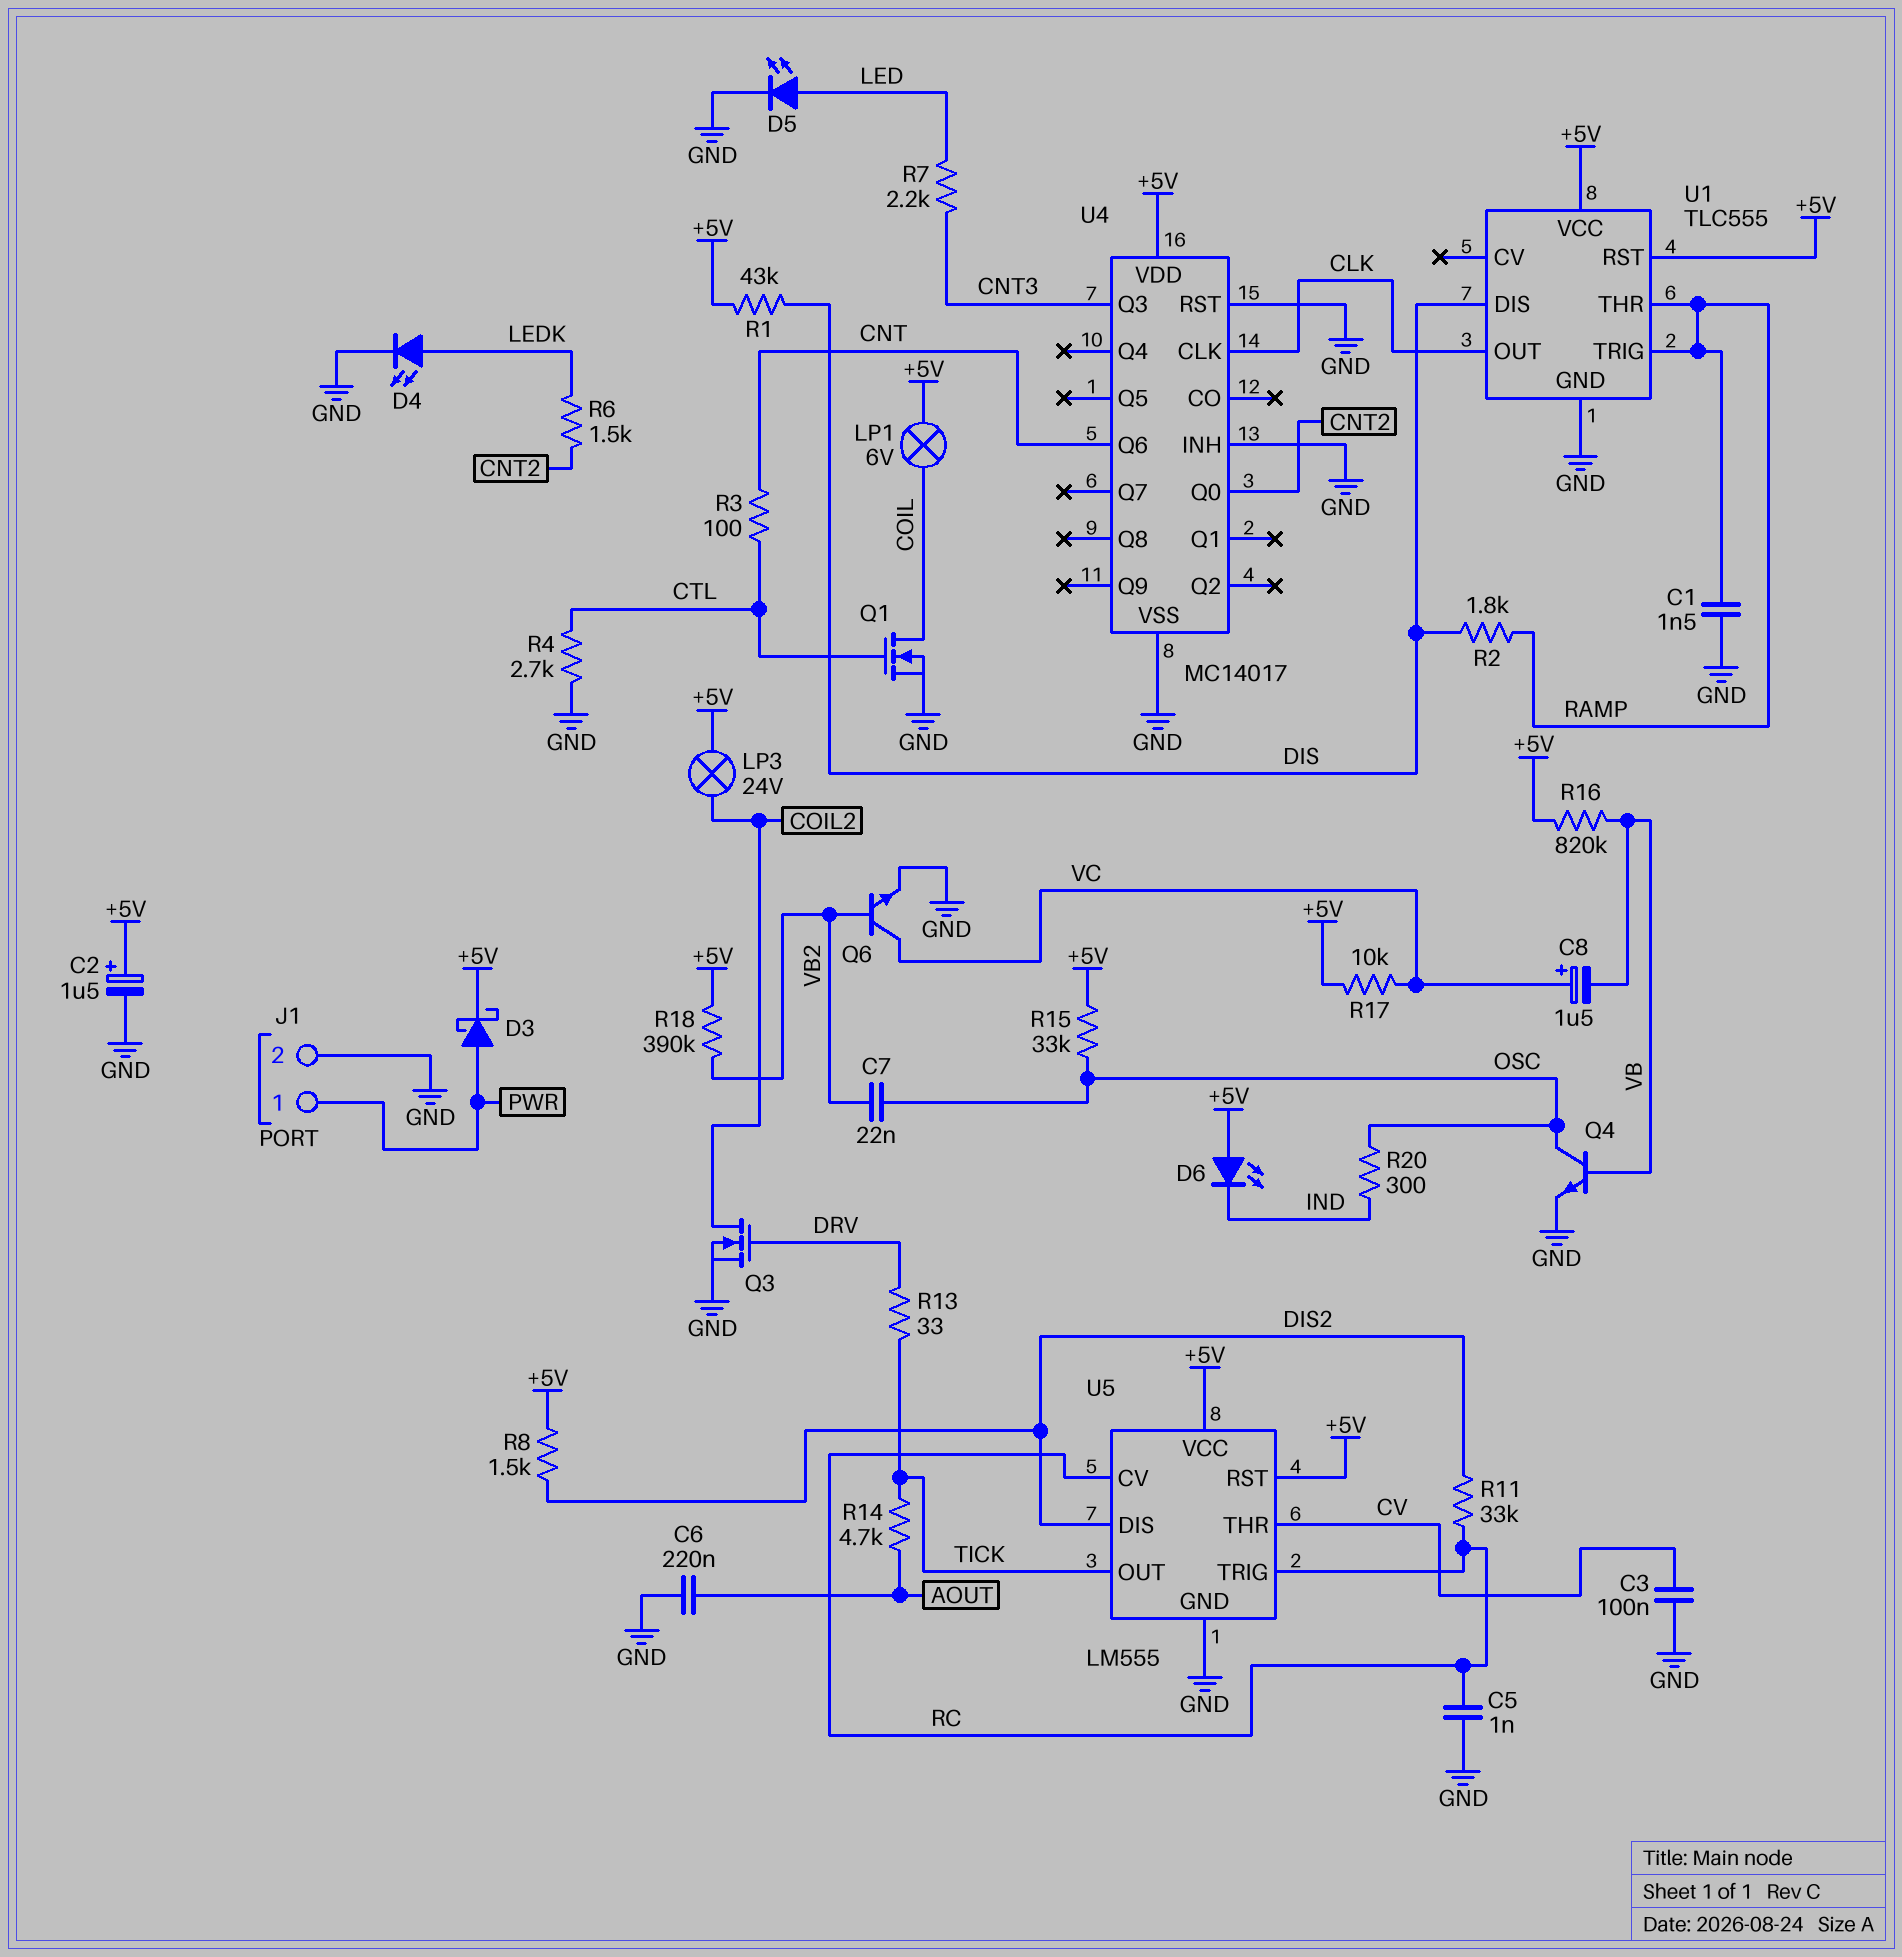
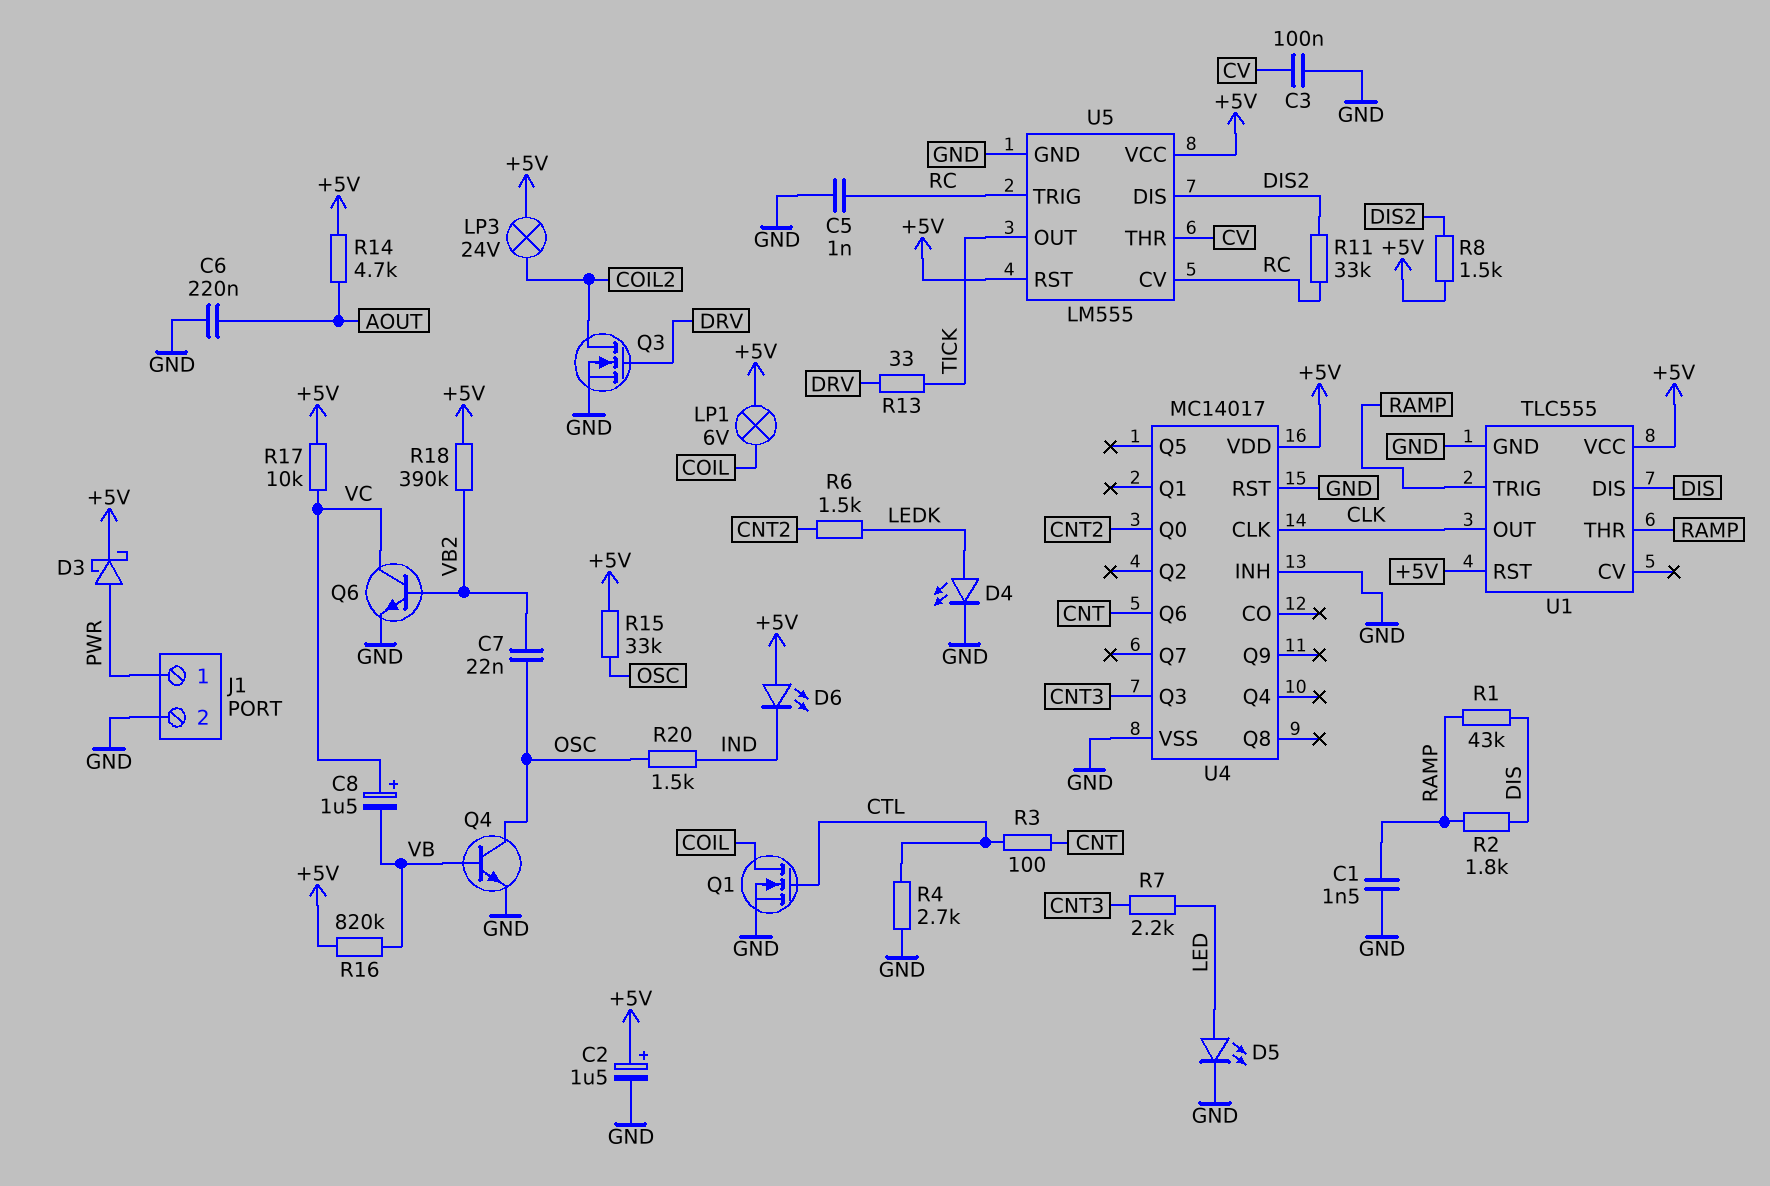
R1: 43k (+5V, DIS) -> 43k (DIS, RAMP)
R14: 4.7k (AOUT, TICK) -> 4.7k (+5V, AOUT)
R20: 300 (IND, OSC) -> 1.5k (IND, OSC)

